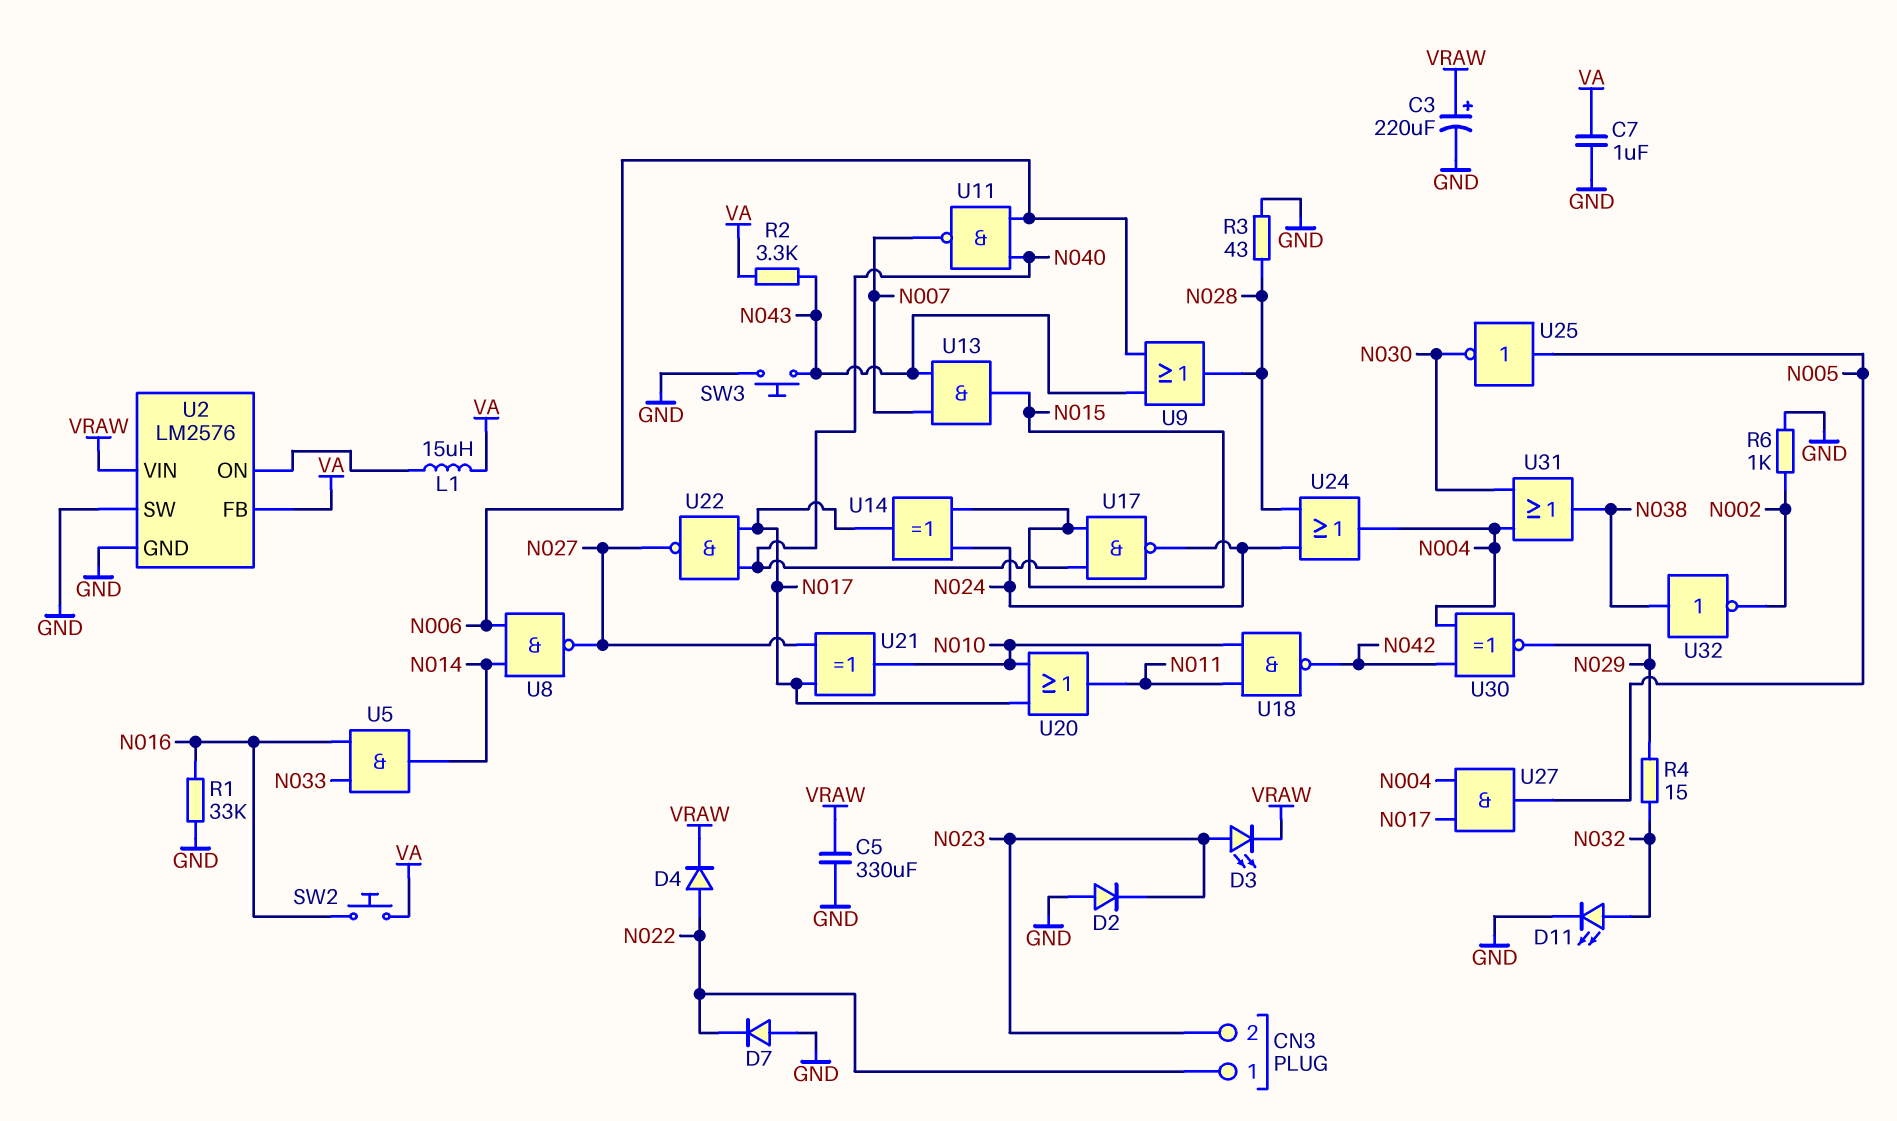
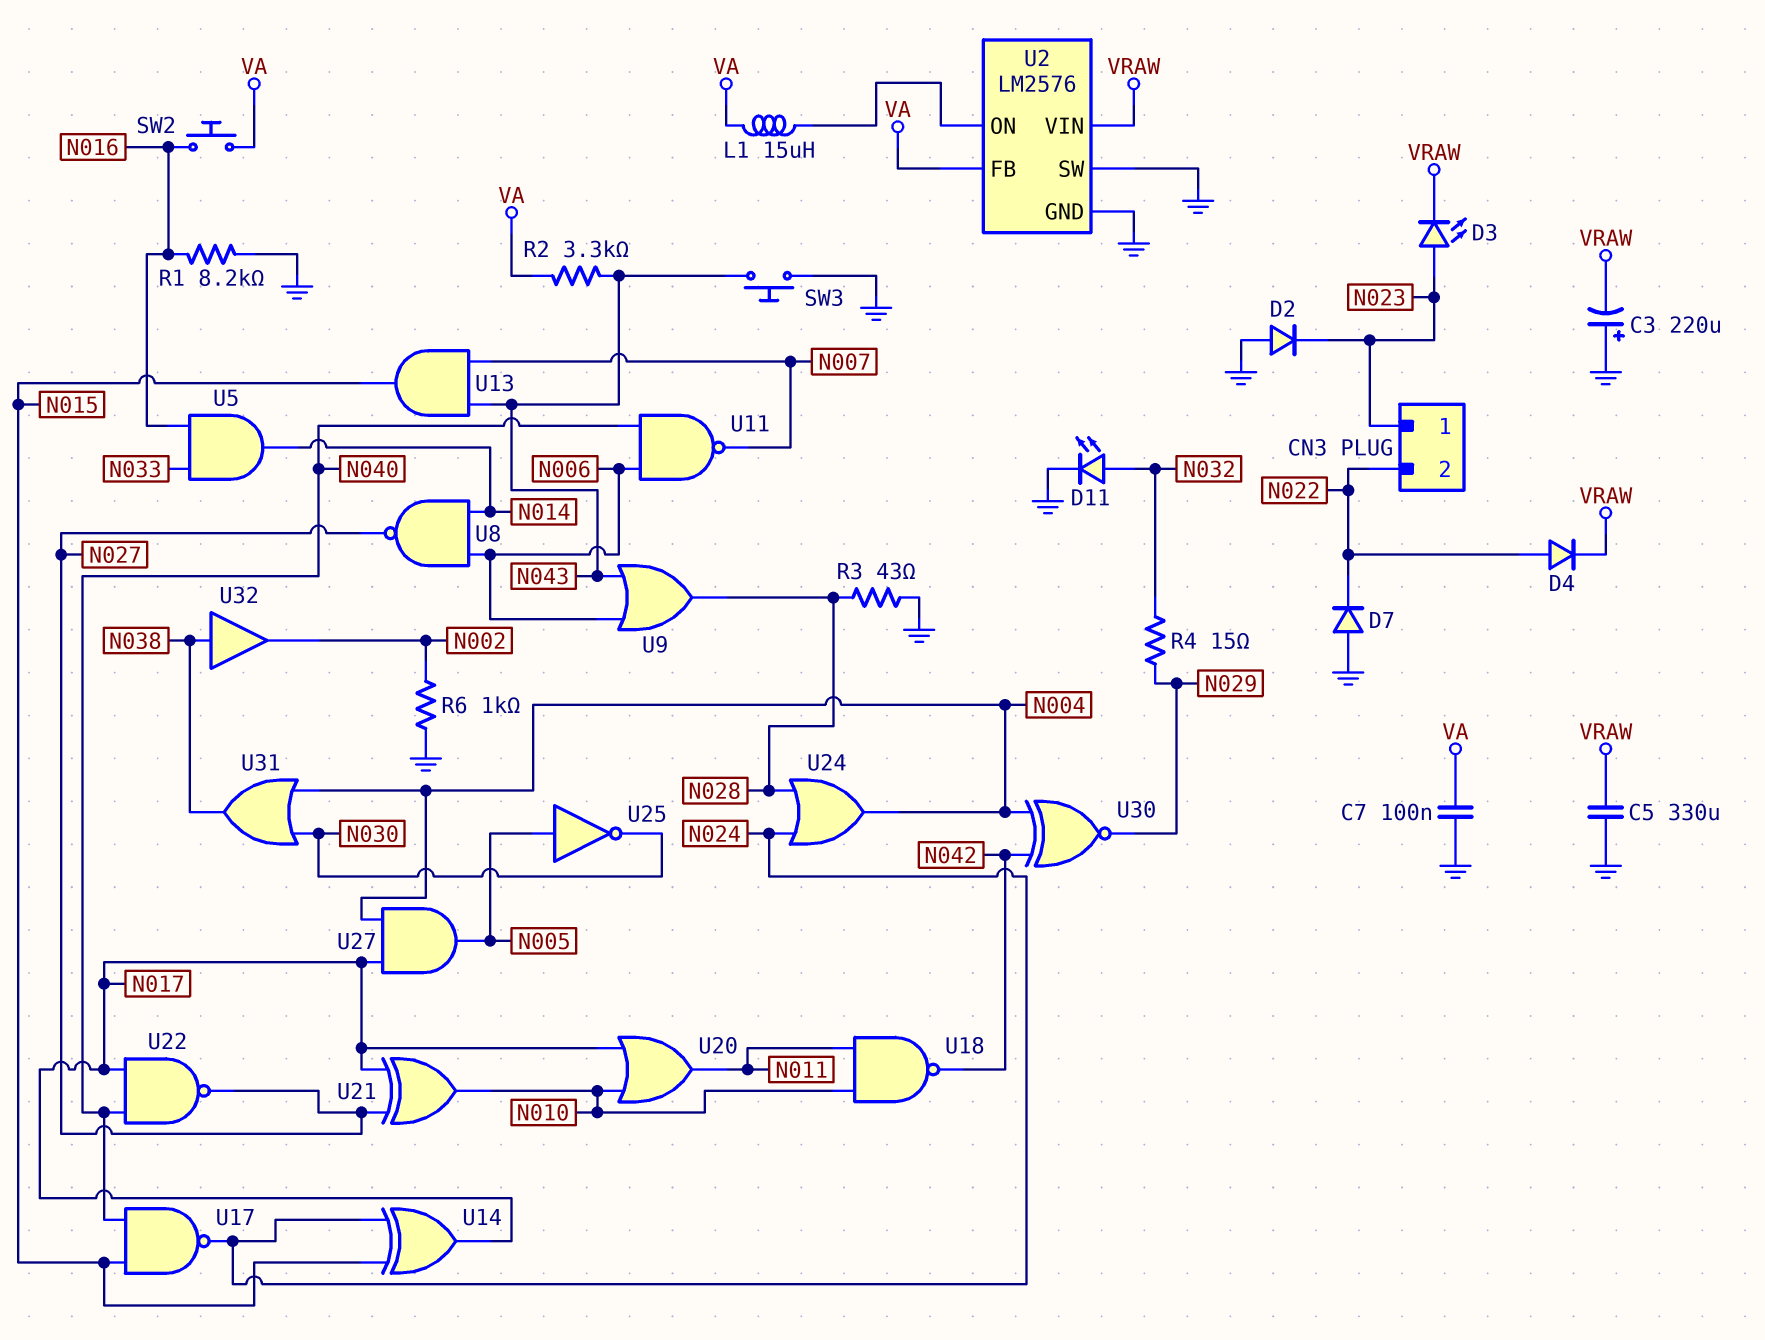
C3: 220uF (plus VRAW, minus GND) -> 220uF (plus GND, minus VRAW)
C7: 1uF (GND, VA) -> 100nF (GND, VA)
CN3 pin 1: N022 -> N023
CN3 pin 2: N023 -> N022
R1: 33k (GND, N016) -> 8.2k (GND, N016)
U32: NOT (in N038, out N002) -> buffer (in N038, out N002)

